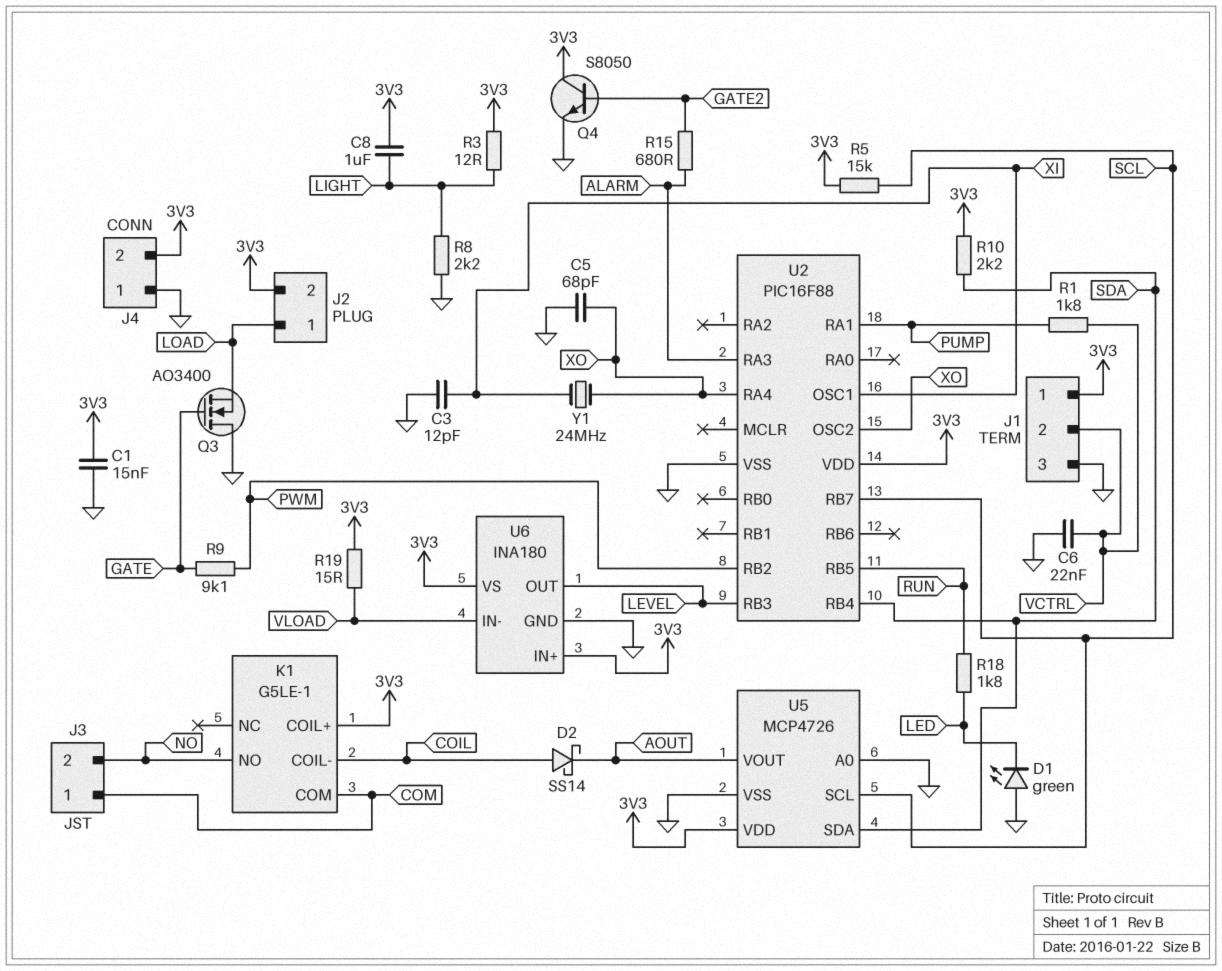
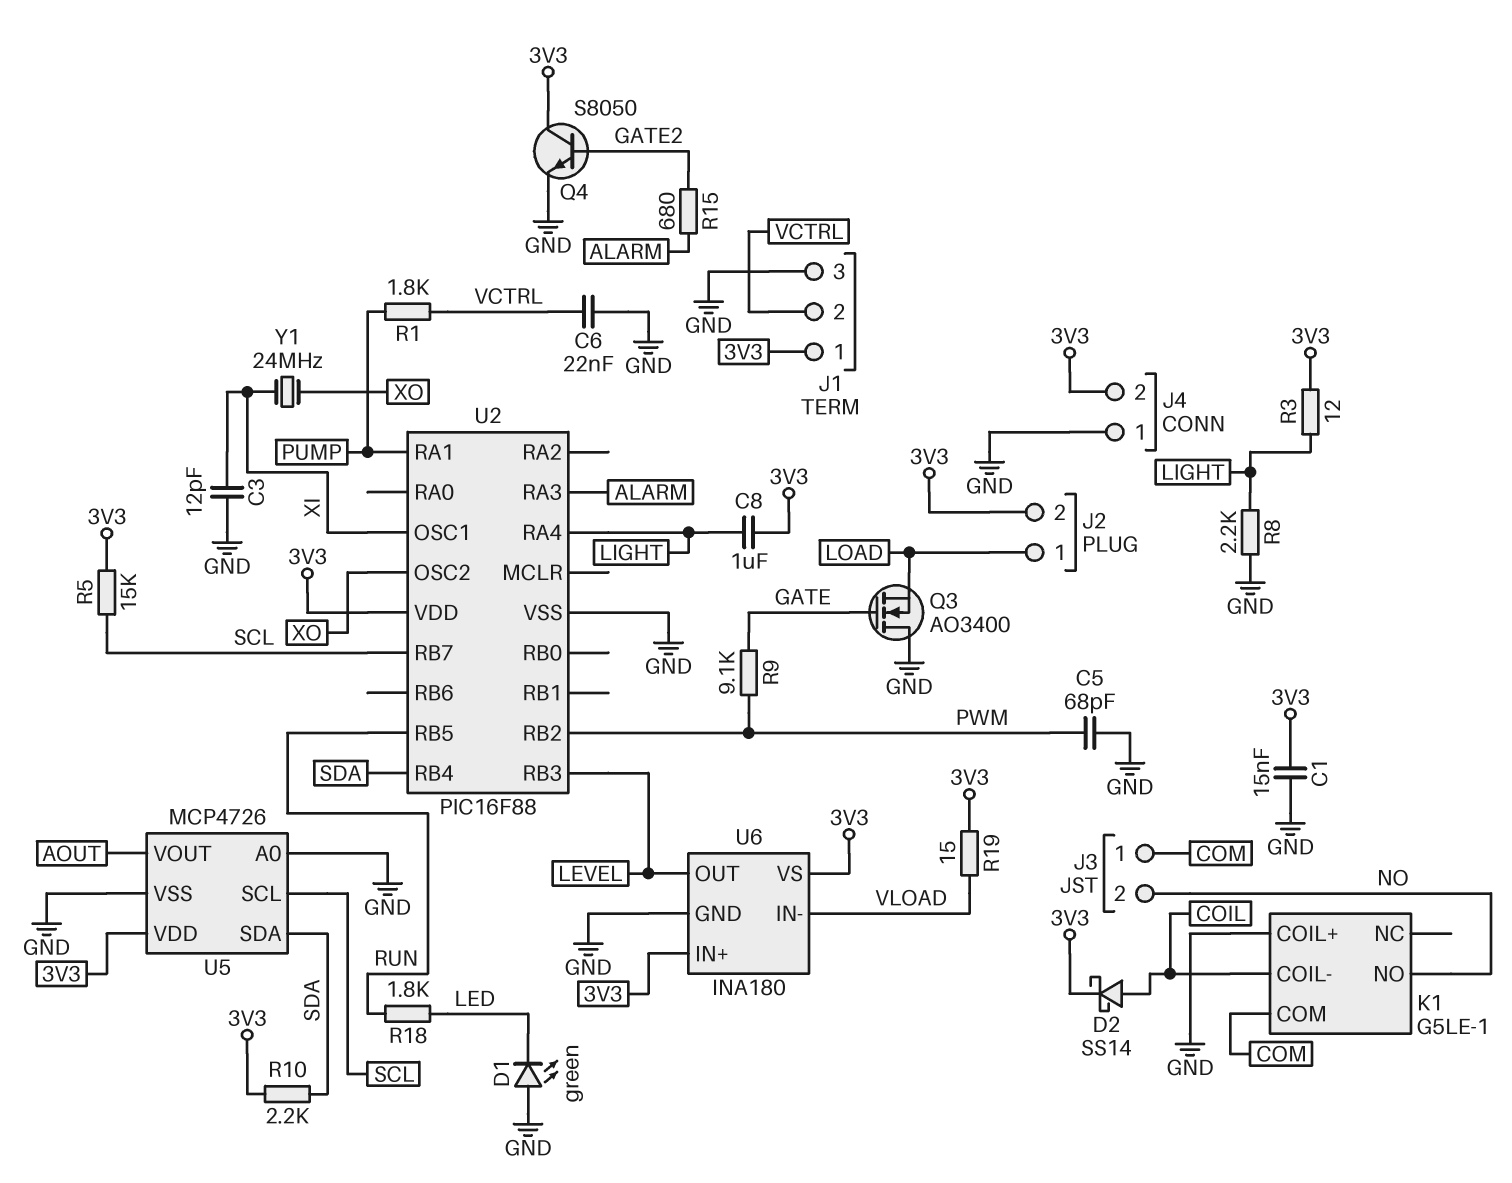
C5: 68pF (GND, XO) -> 68pF (GND, PWM)
D2: schottky SS14 (A COIL, K AOUT) -> schottky SS14 (A COIL, K 3V3)
K1 pin COIL+: 3V3 -> GND
U2 pin RA4: XO -> LIGHT

